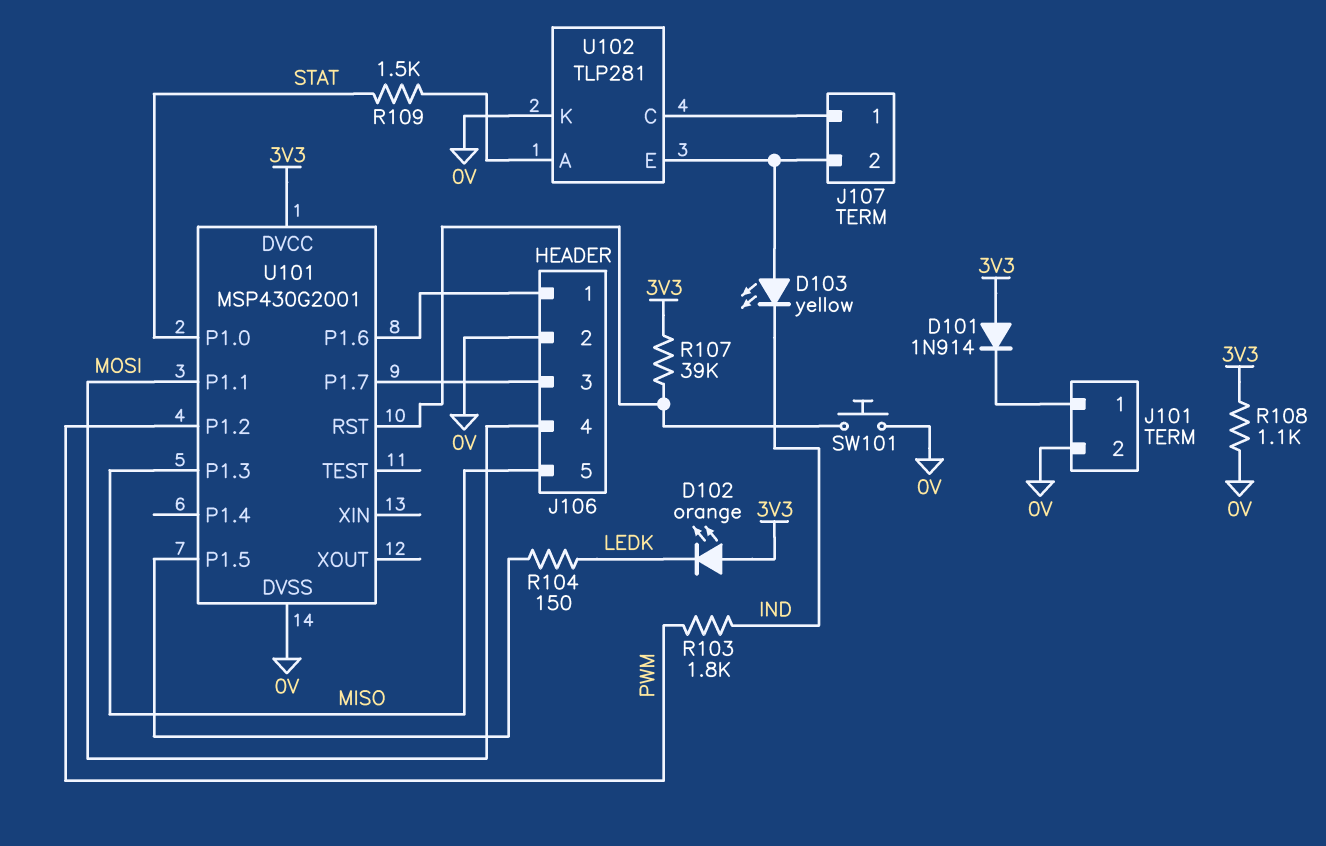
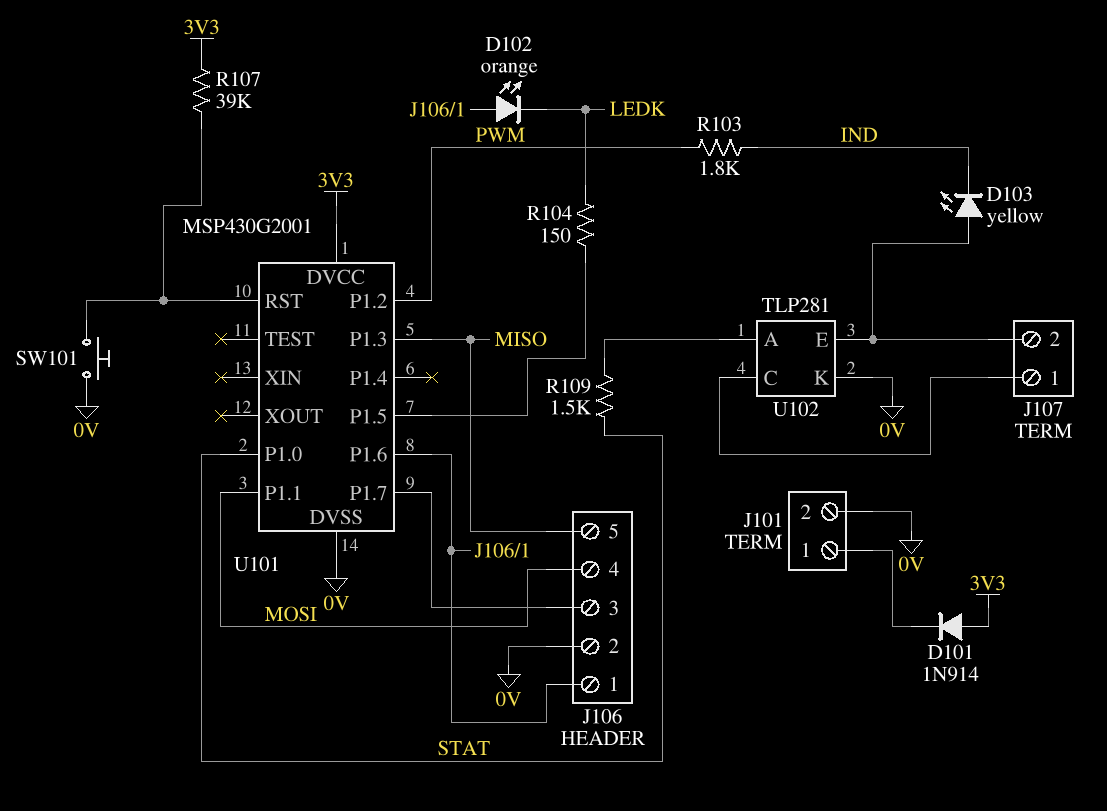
D102: LED orange (A 3V3, K LEDK) -> LED orange (A J106/1, K LEDK)
R108: 1.1k (0V, 3V3) -> none

